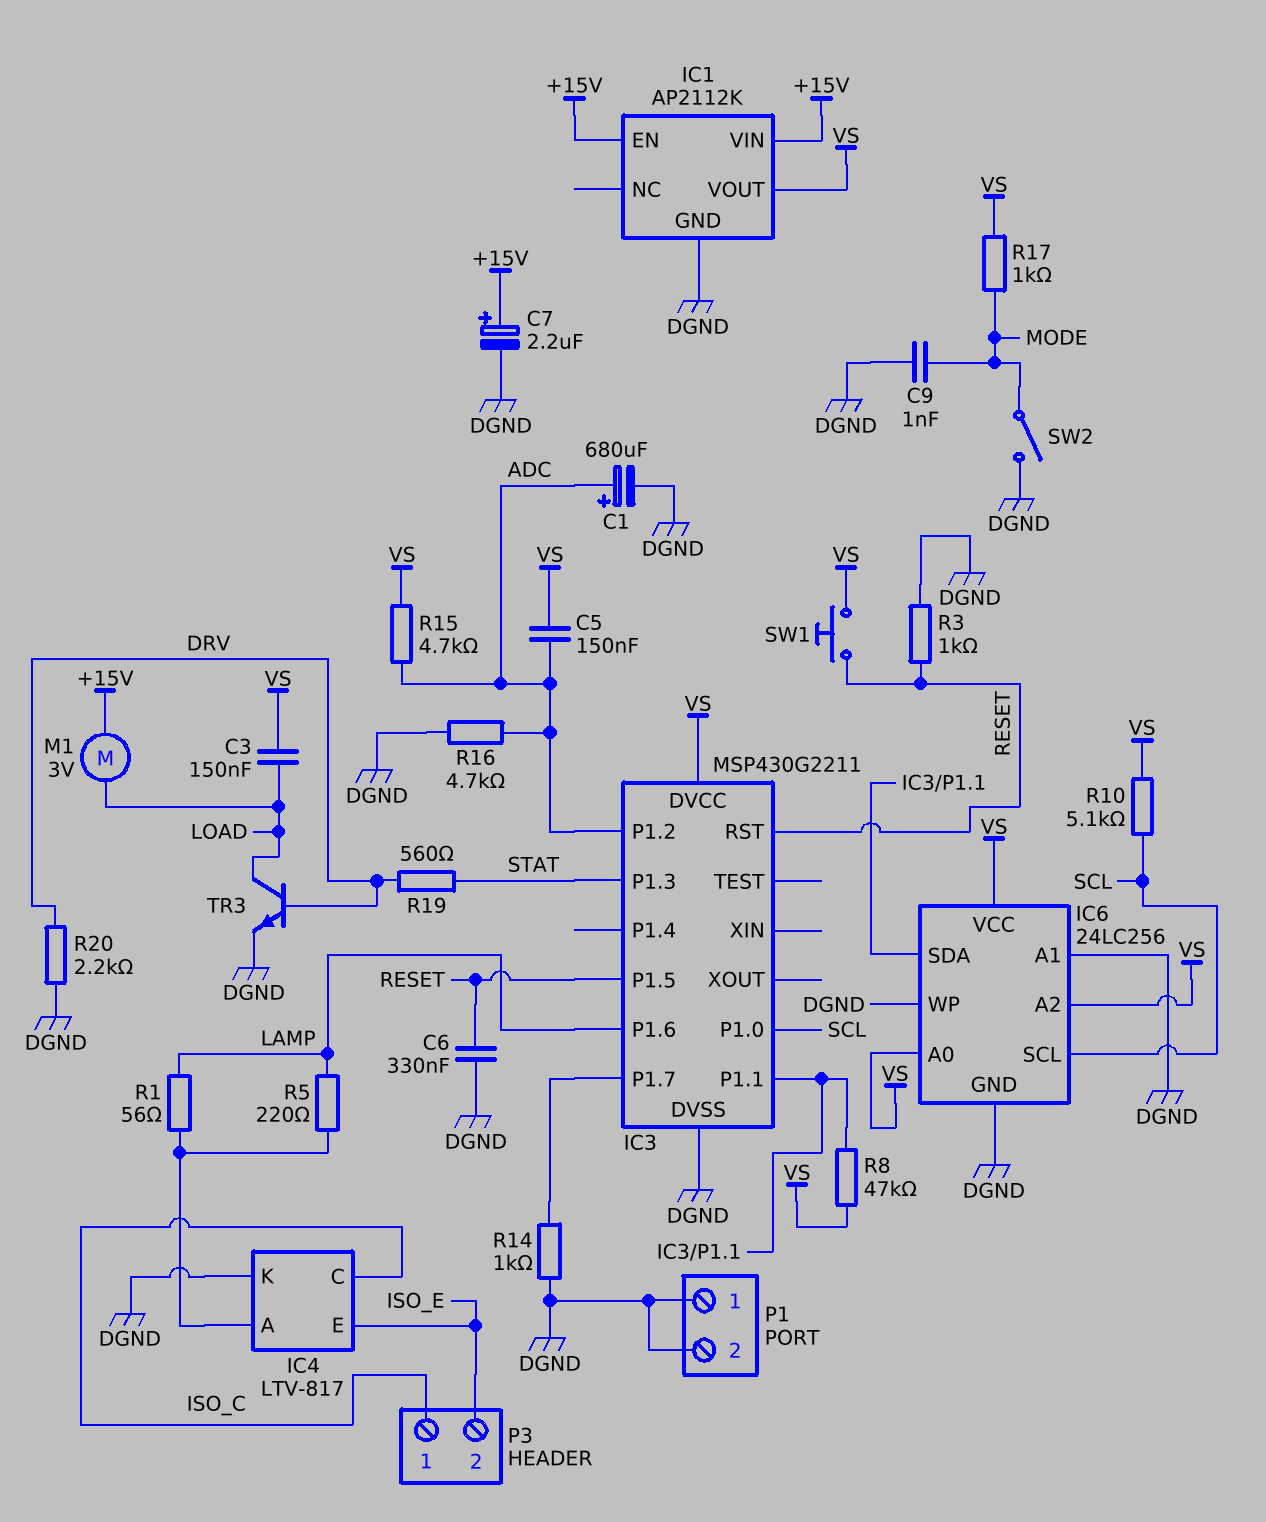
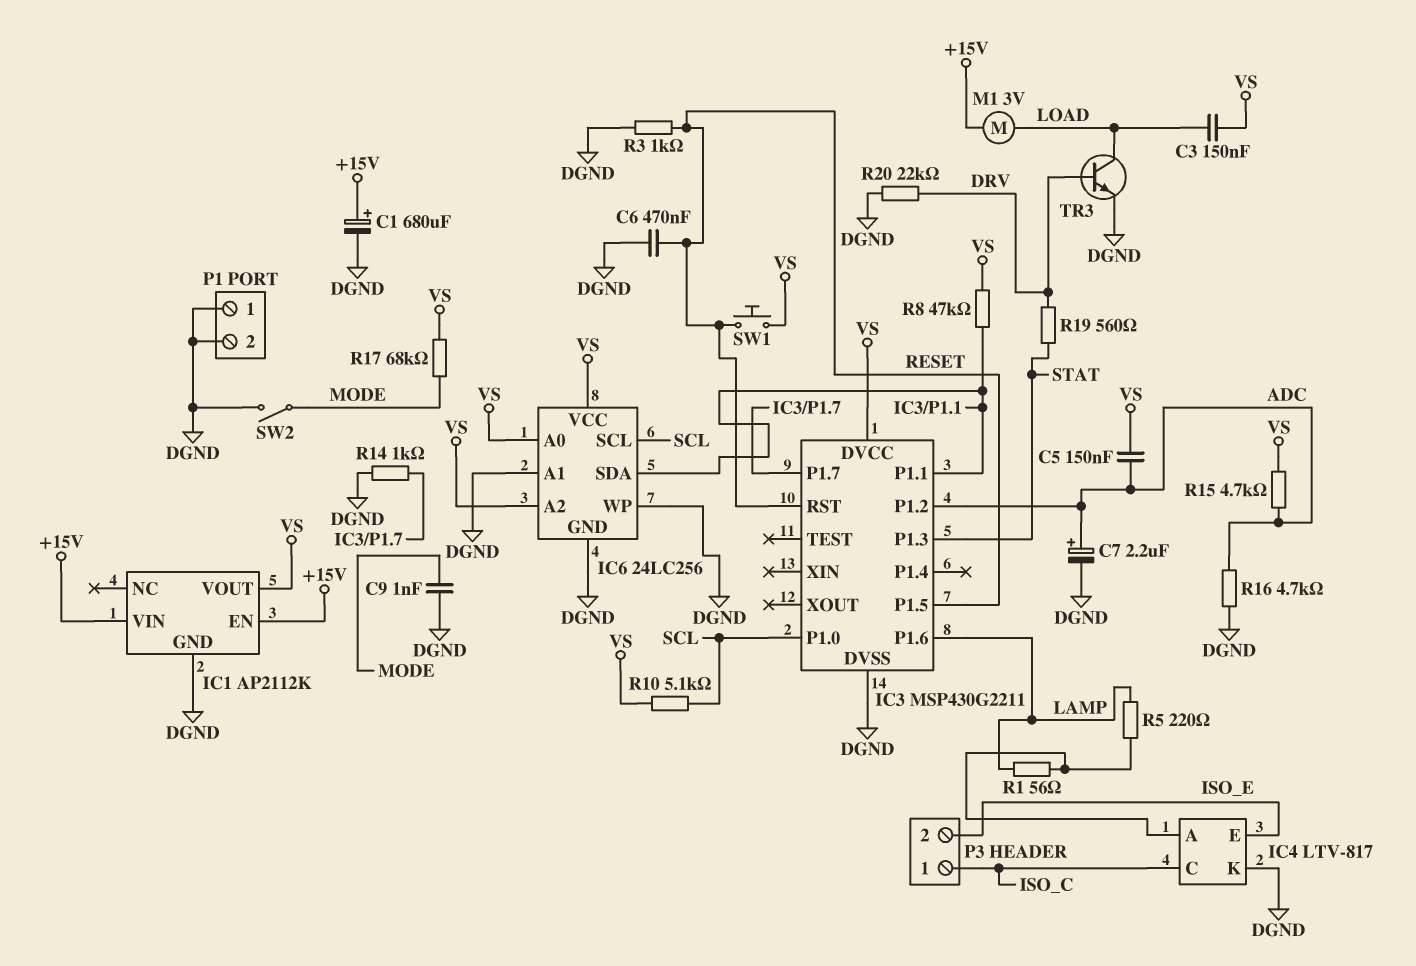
C1: 680uF (plus ADC, minus DGND) -> 680uF (plus +15V, minus DGND)
C6: 330nF (DGND, RESET) -> 470nF (DGND, RESET)
C7: 2.2uF (plus +15V, minus DGND) -> 2.2uF (plus ADC, minus DGND)
R17: 1k (MODE, VS) -> 68k (MODE, VS)
R20: 2.2k (DGND, DRV) -> 22k (DGND, DRV)

